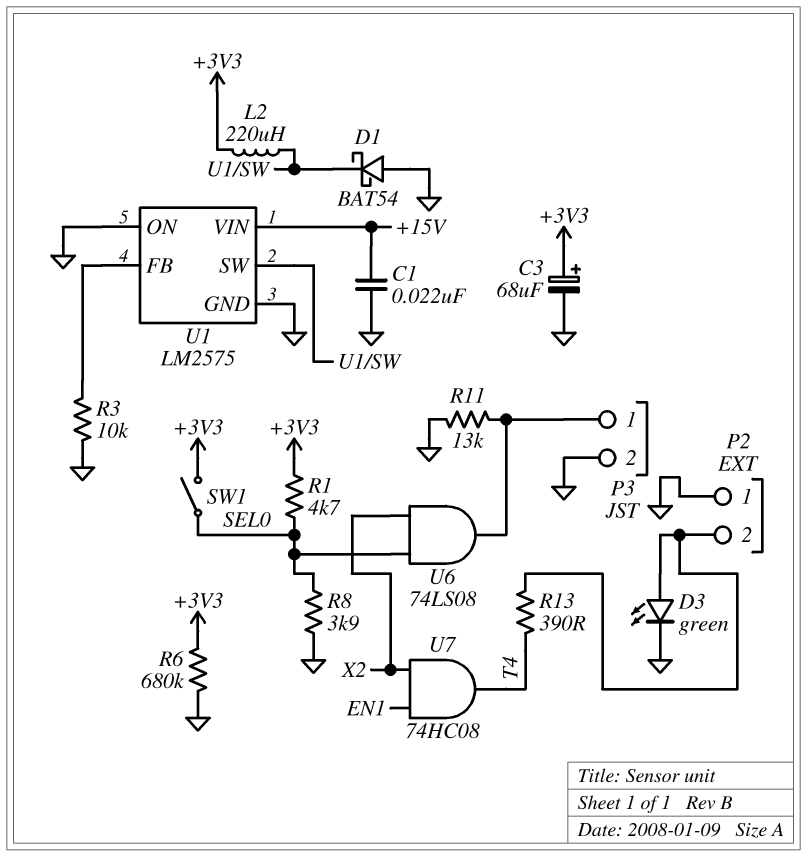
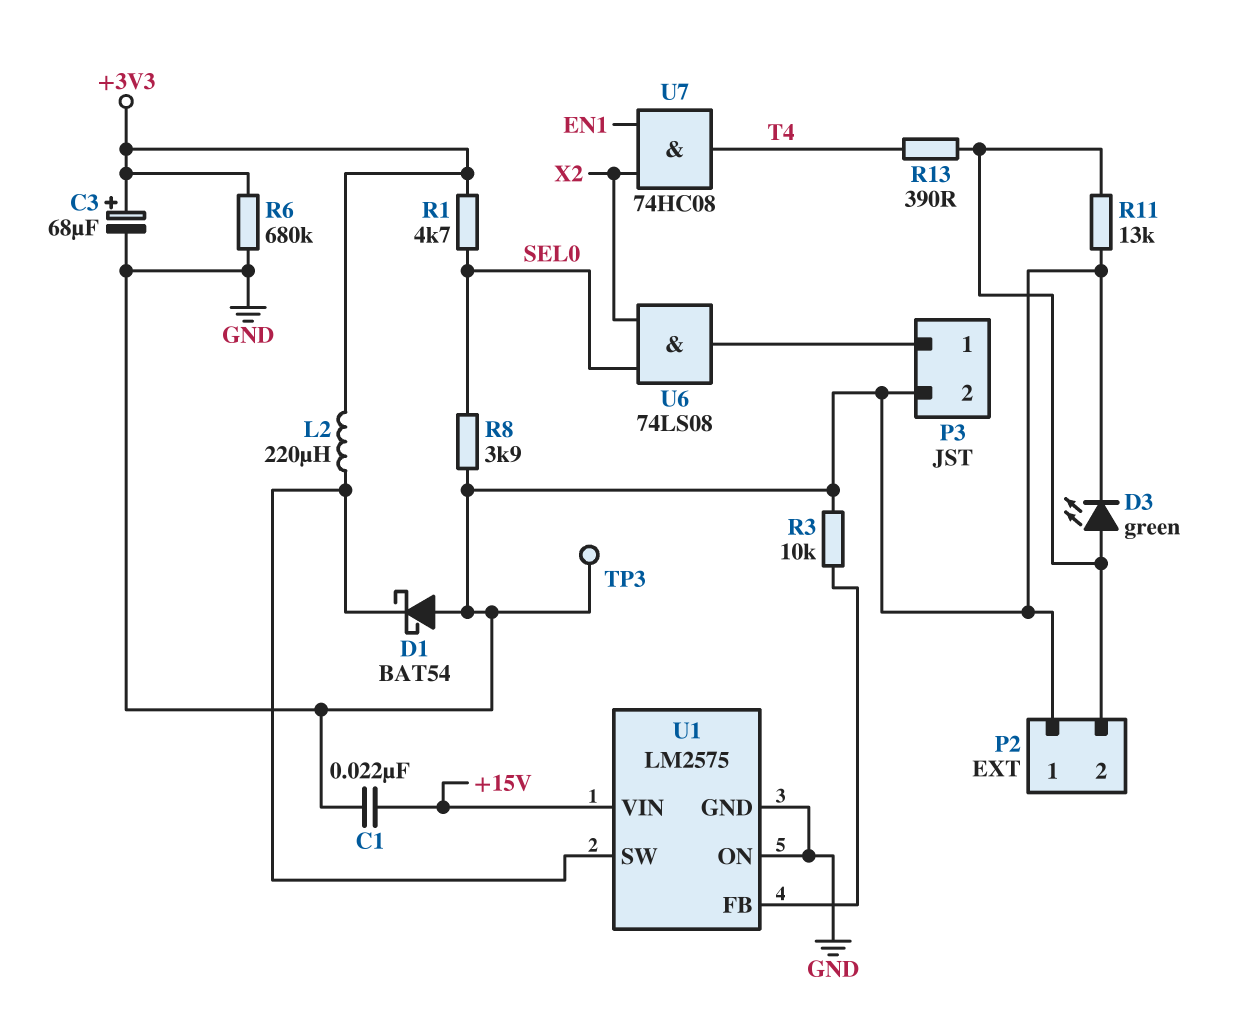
R11: 13k (GND, P3/1) -> 13k (GND, P2/2)
SW1: switch (+3V3, SEL0) -> none
TP3: none -> test point (GND)

